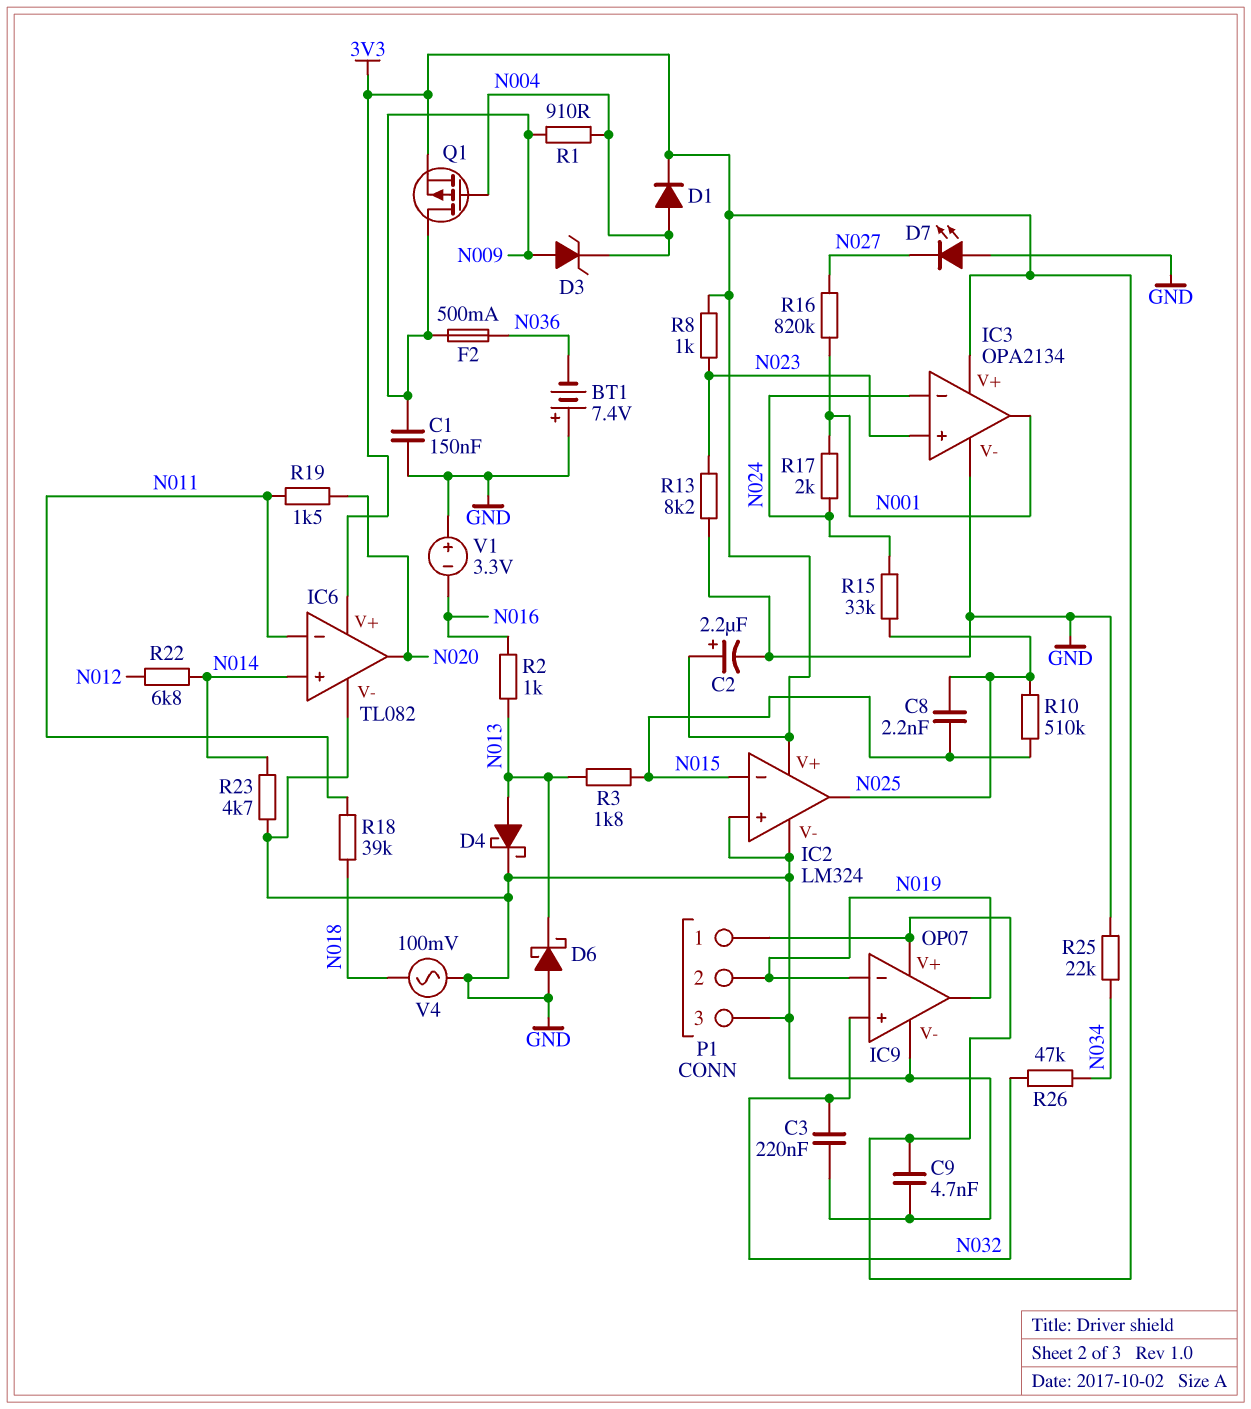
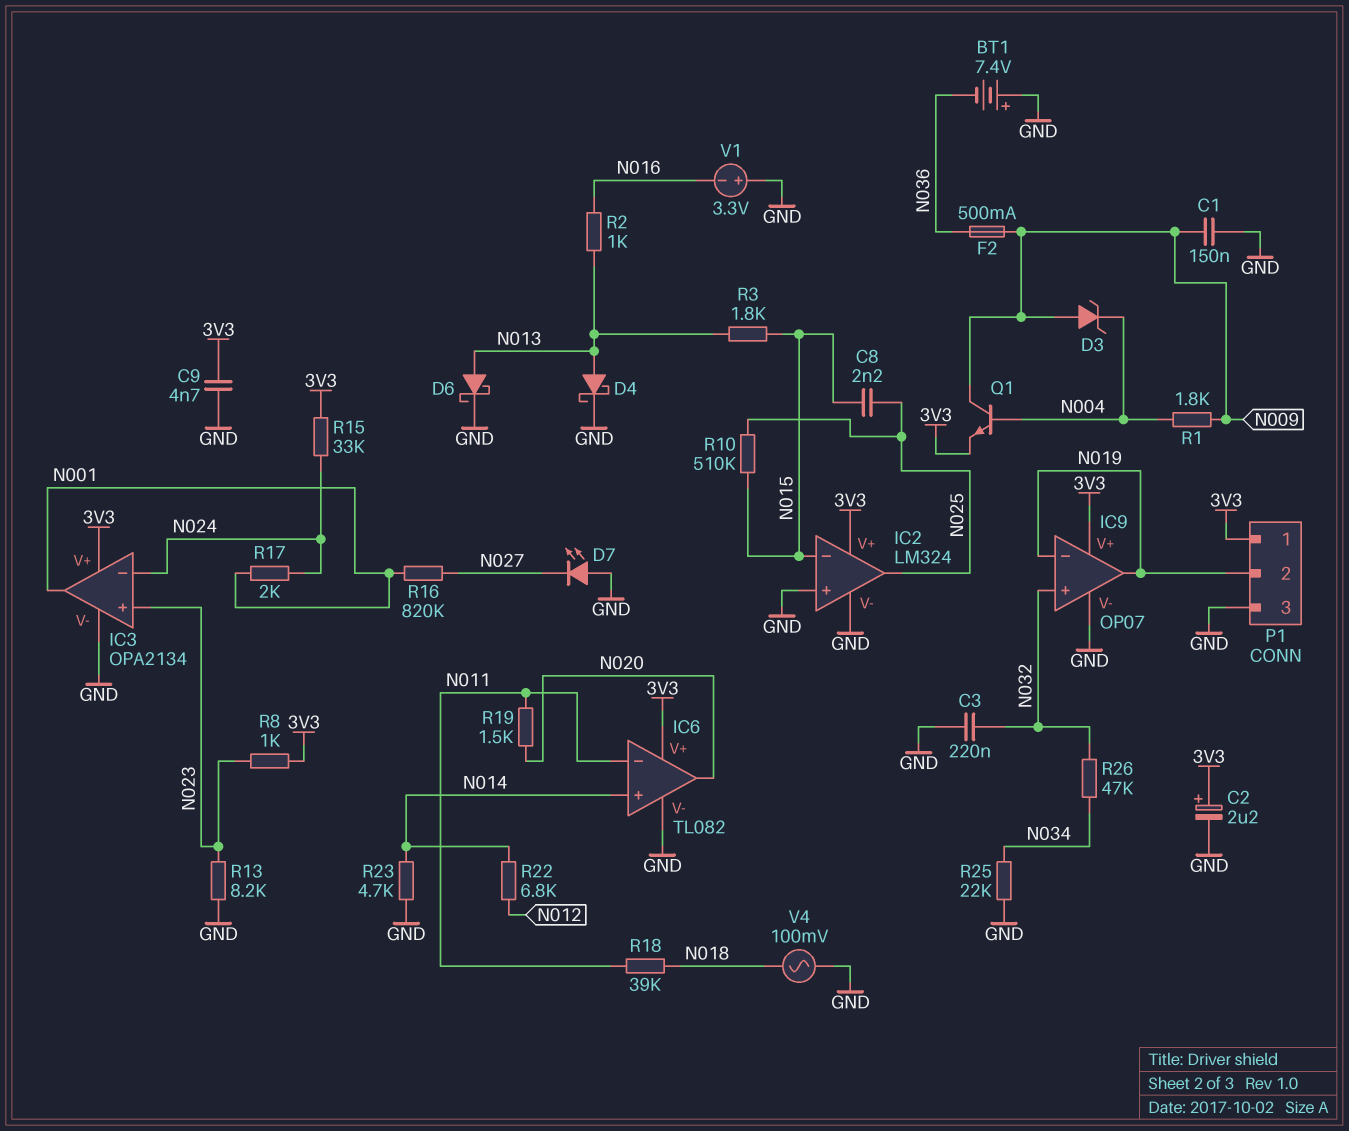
D1: diode (A N004, K 3V3) -> none
D6: schottky (A GND, K N013) -> schottky (A N013, K GND)
Q1: PMOS (G N004, D N009, S 3V3) -> NPN (B N004, C N009, E 3V3)
R1: 910 (N004, N009) -> 1.8k (N004, N009)
R15: 33k (N024, N025) -> 33k (3V3, N024)

